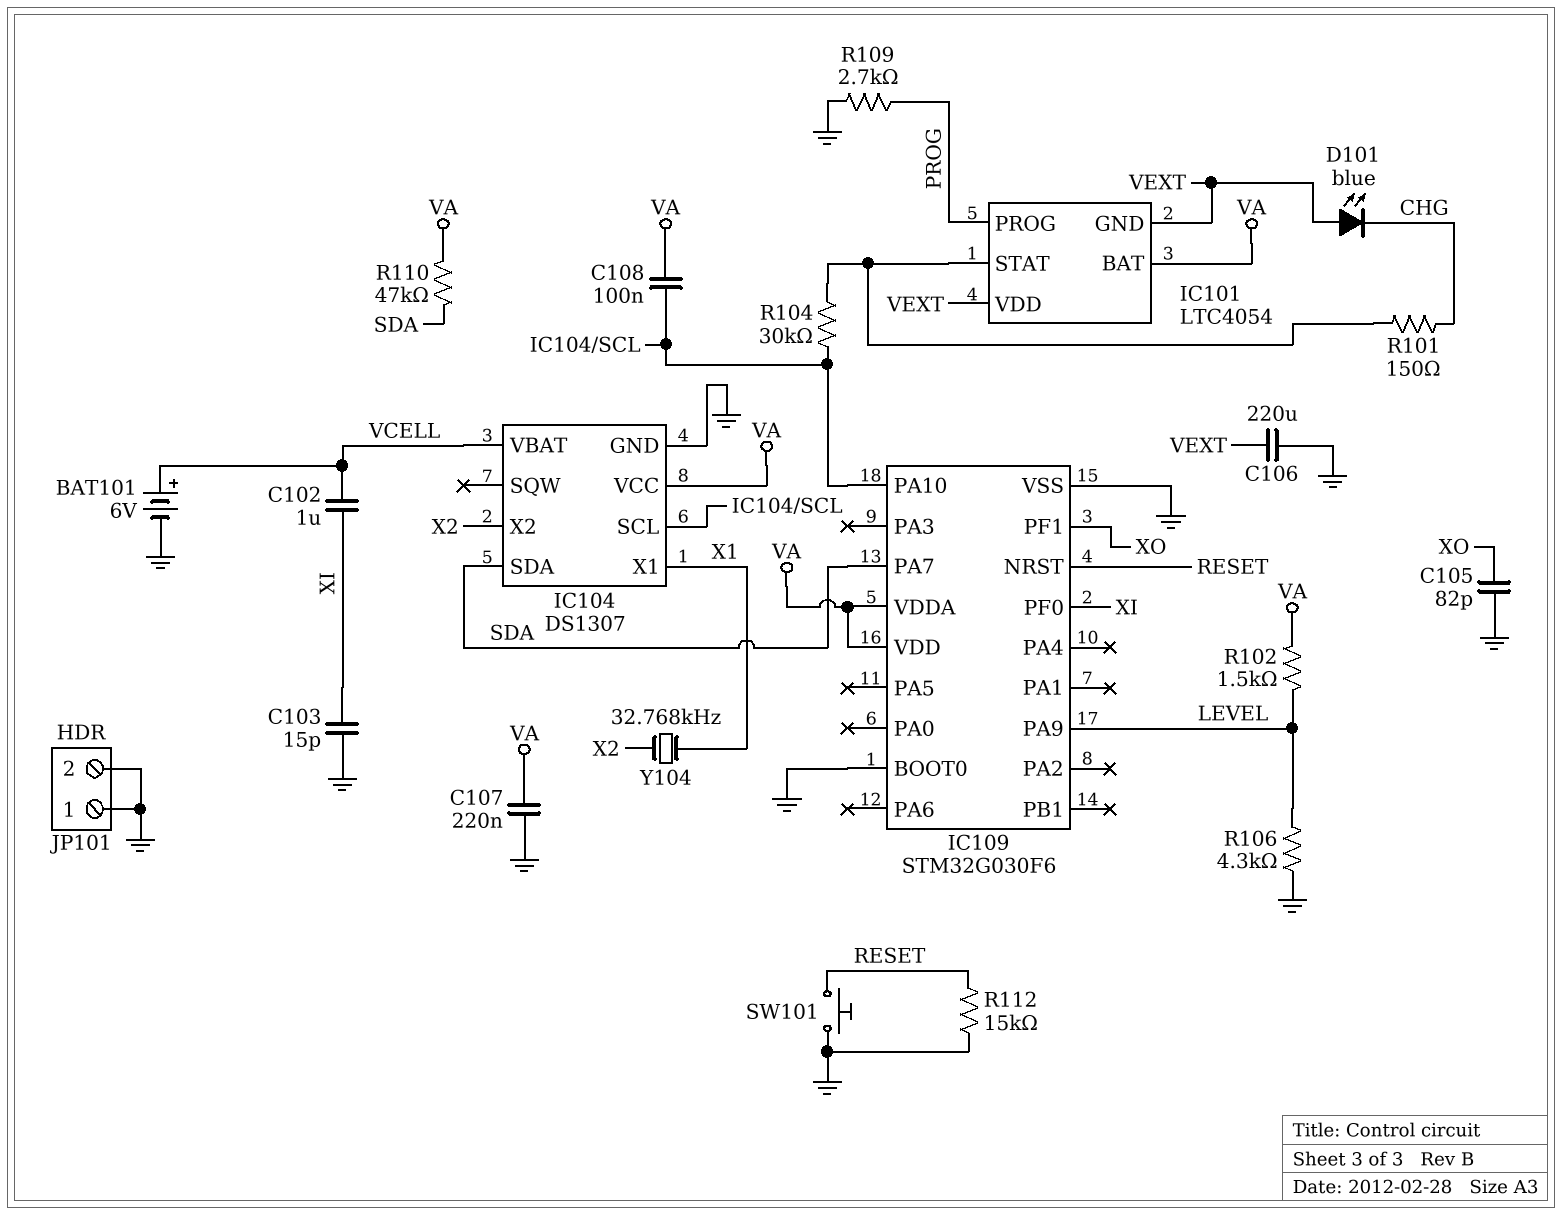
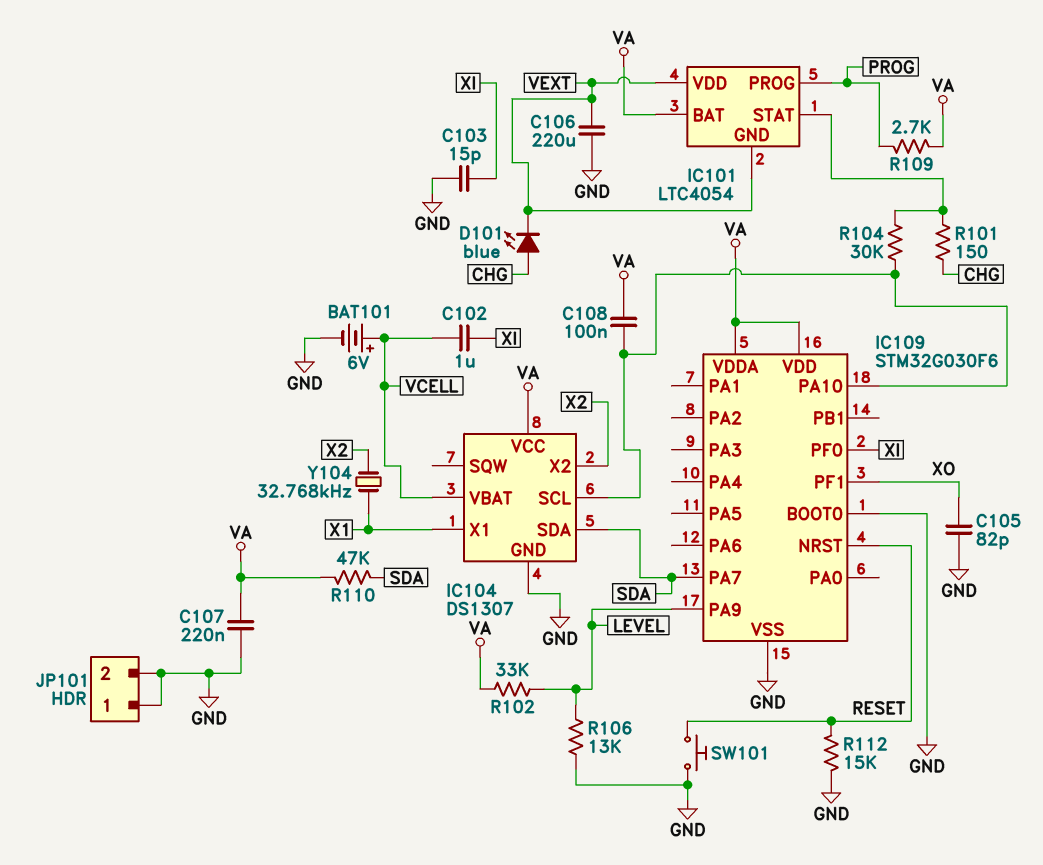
D101: LED blue (A VEXT, K CHG) -> LED blue (A CHG, K VEXT)
R102: 1.5k (LEVEL, VA) -> 33k (LEVEL, VA)
R106: 4.3k (GND, LEVEL) -> 13k (GND, LEVEL)
R109: 2.7k (GND, PROG) -> 2.7k (PROG, VA)

